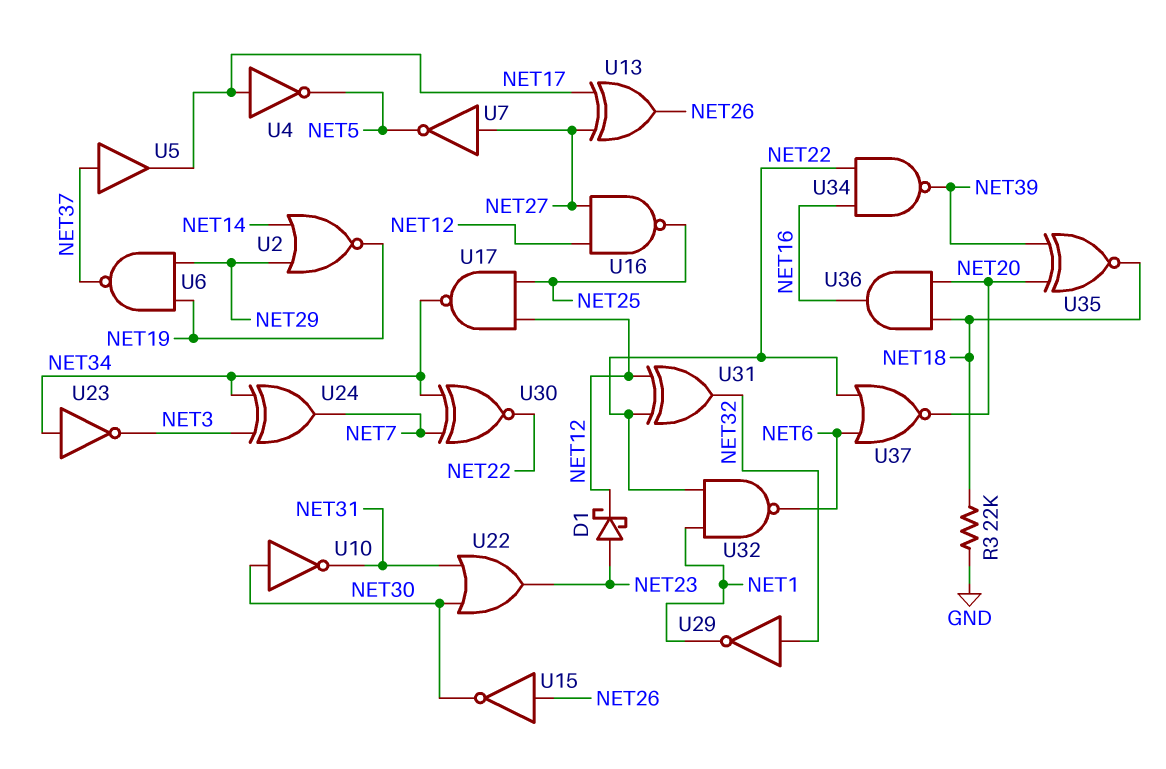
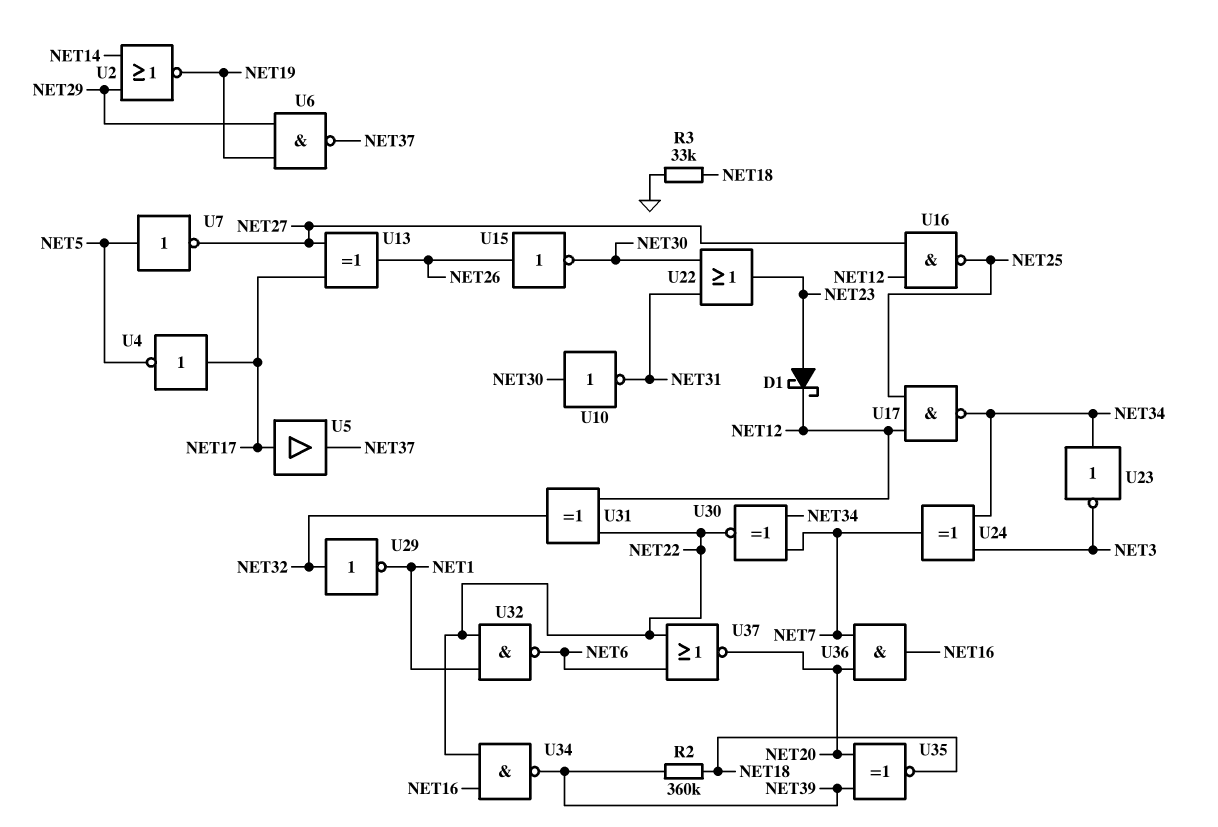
R2: none -> 360k (NET18, NET39)
R3: 22k (GND, NET18) -> 33k (GND, NET18)
U5: buffer (in NET37, out NET17) -> buffer (in NET17, out NET37)
U7: NOT (in NET27, out NET5) -> NOT (in NET5, out NET27)
U36: AND (in NET18, in NET20, out NET16) -> AND (in NET7, in NET20, out NET16)

